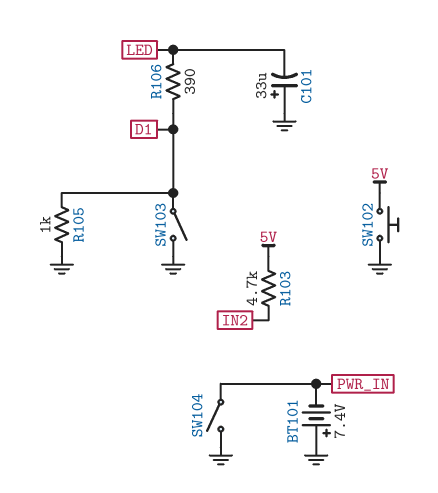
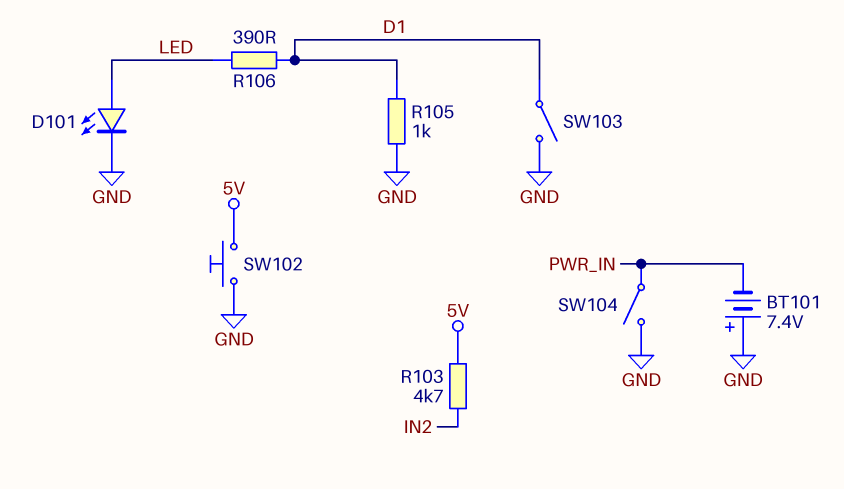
C101: 33uF (plus GND, minus LED) -> none
D101: none -> LED (A LED, K GND)

